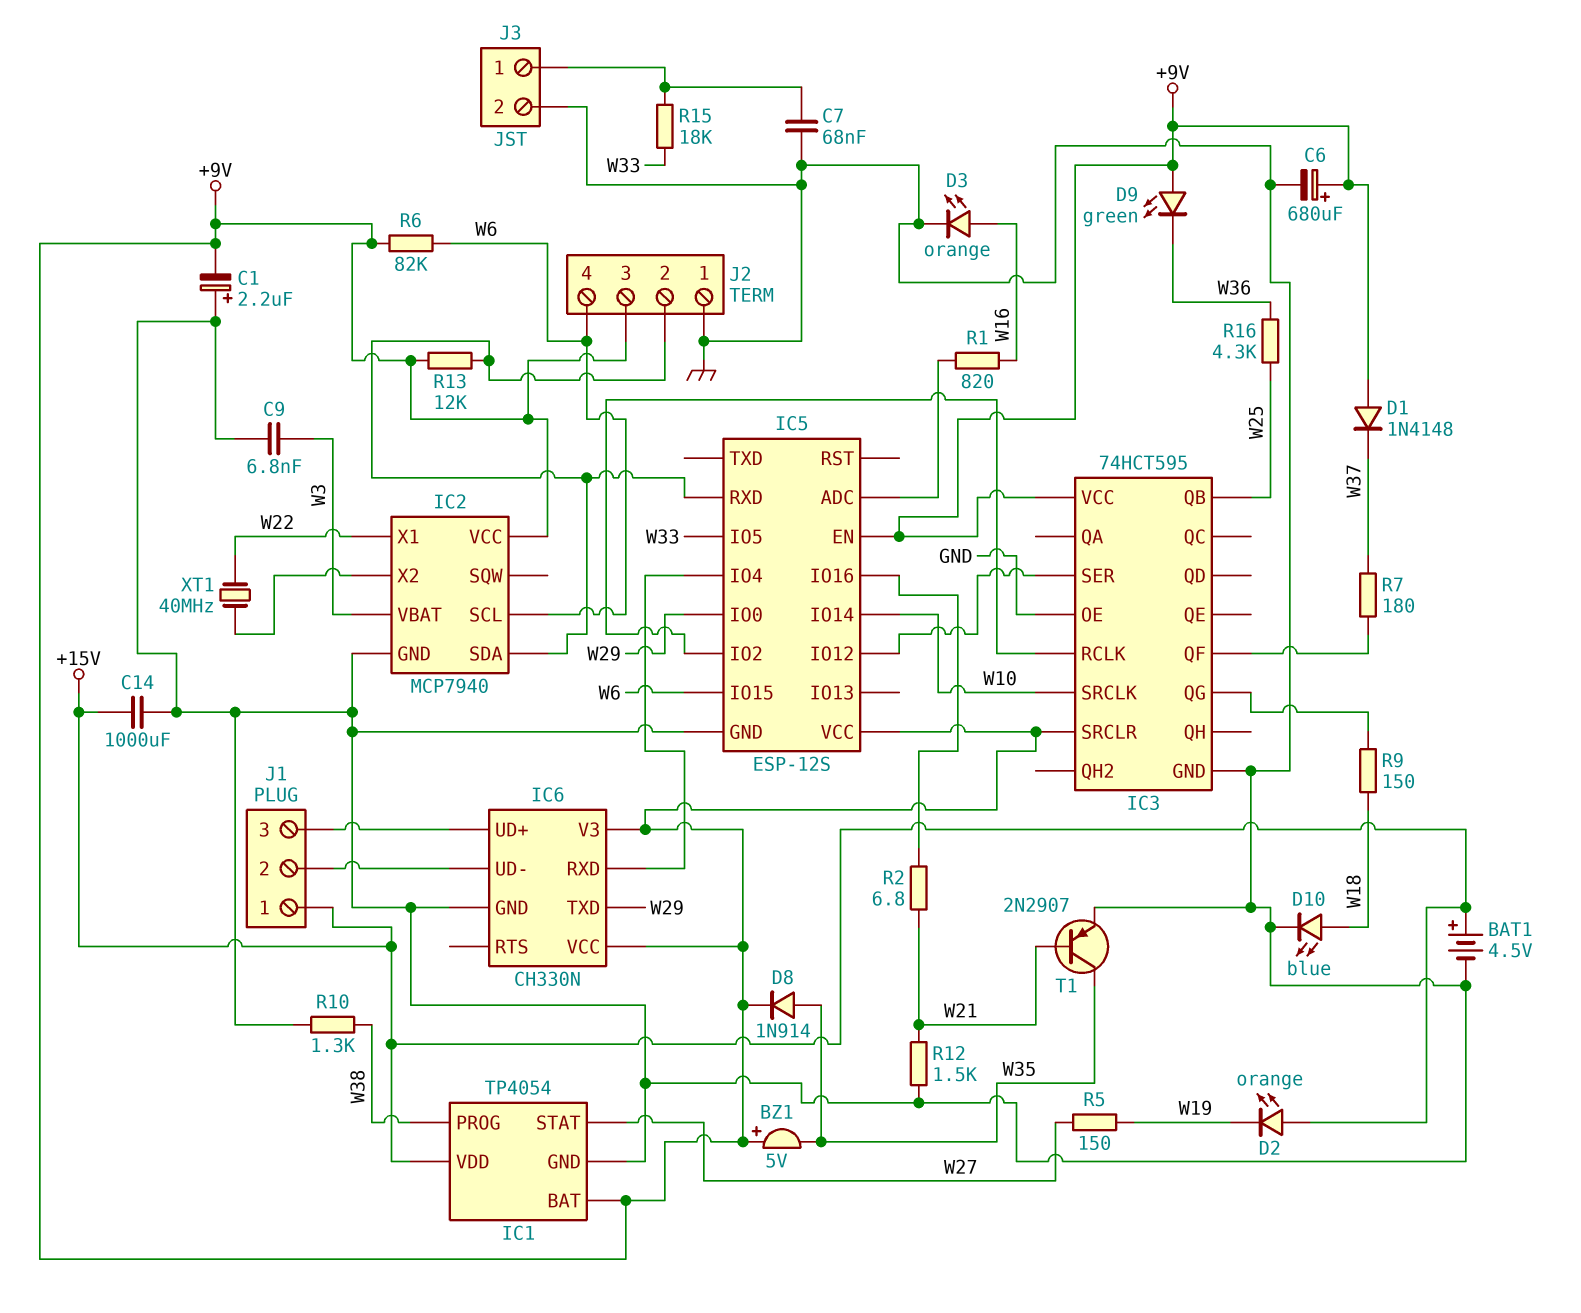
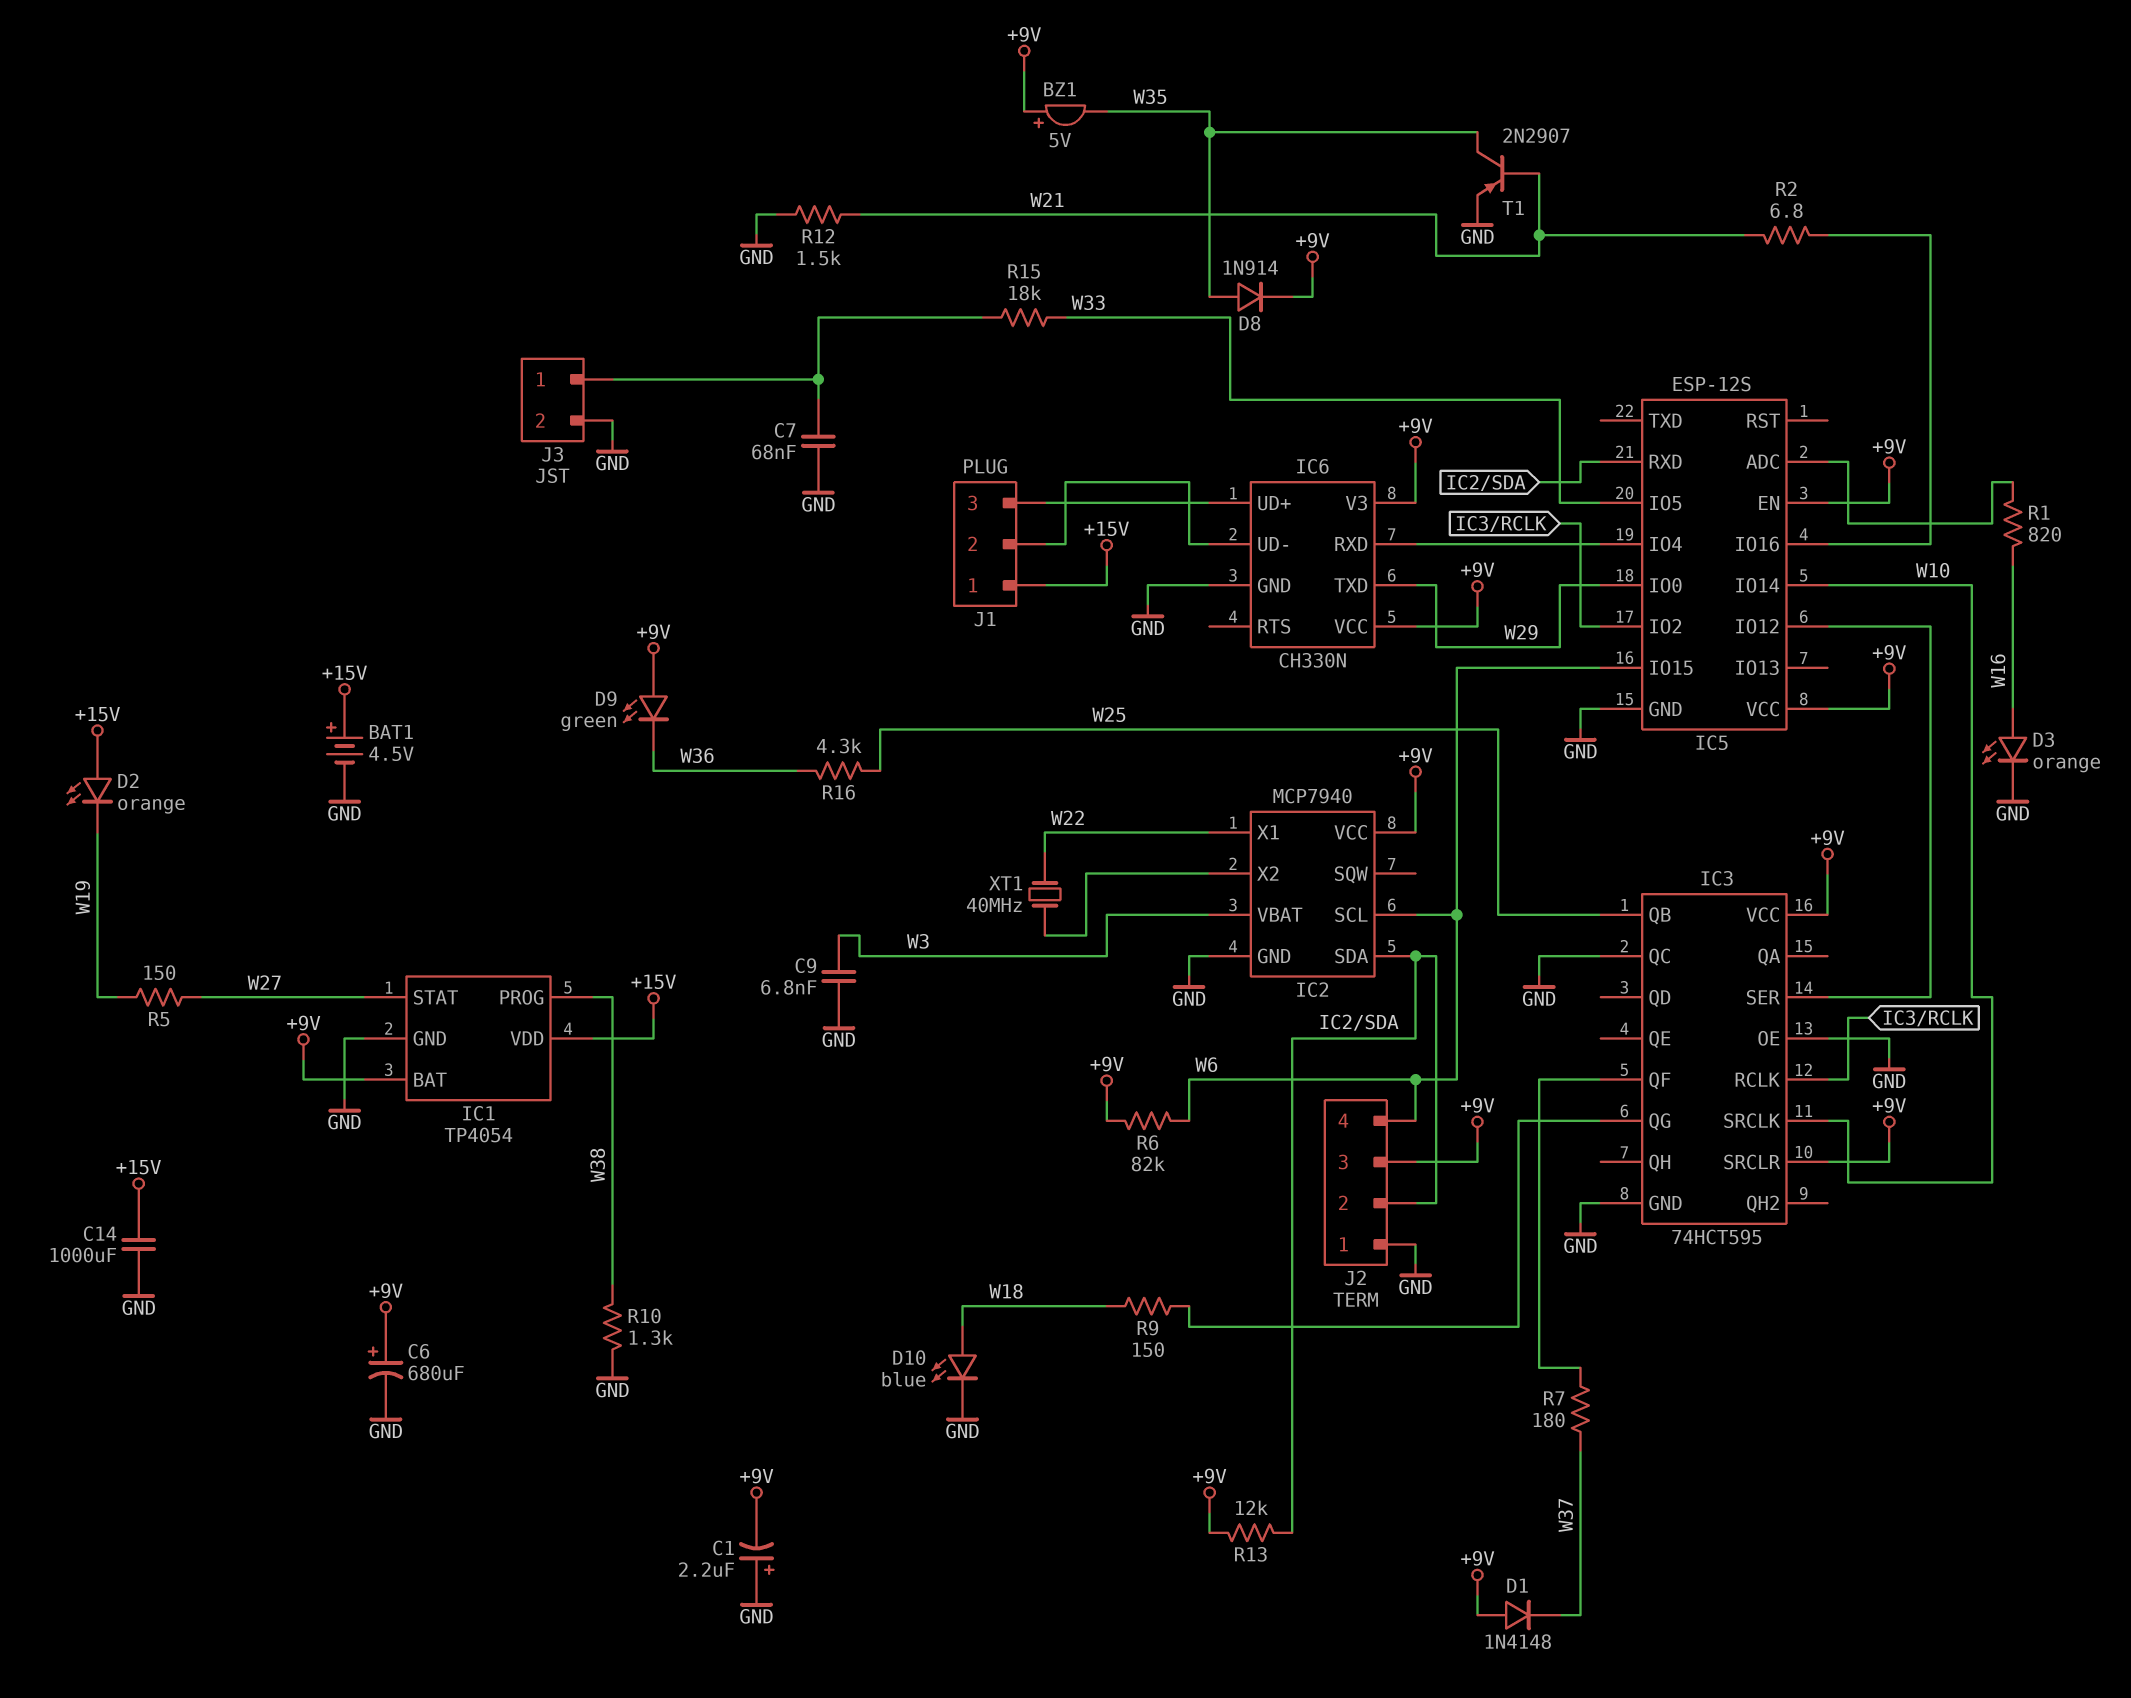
IC3 pin QC: none -> GND

